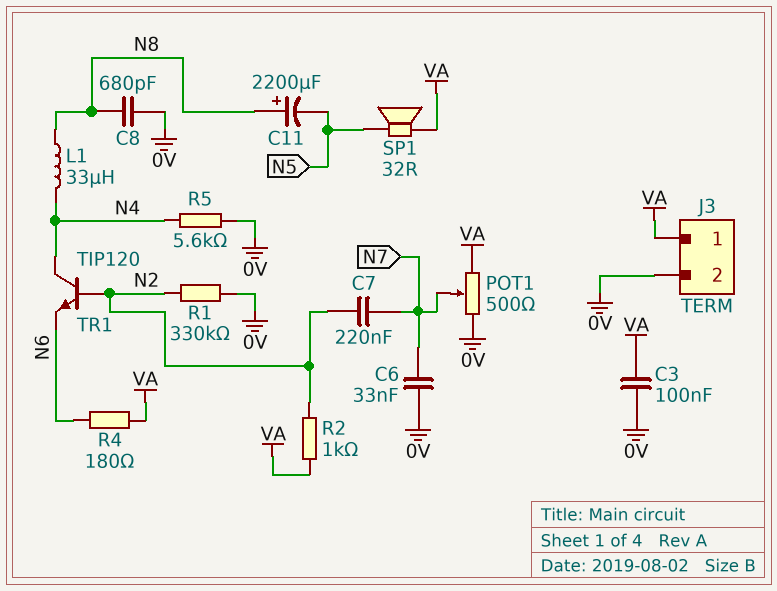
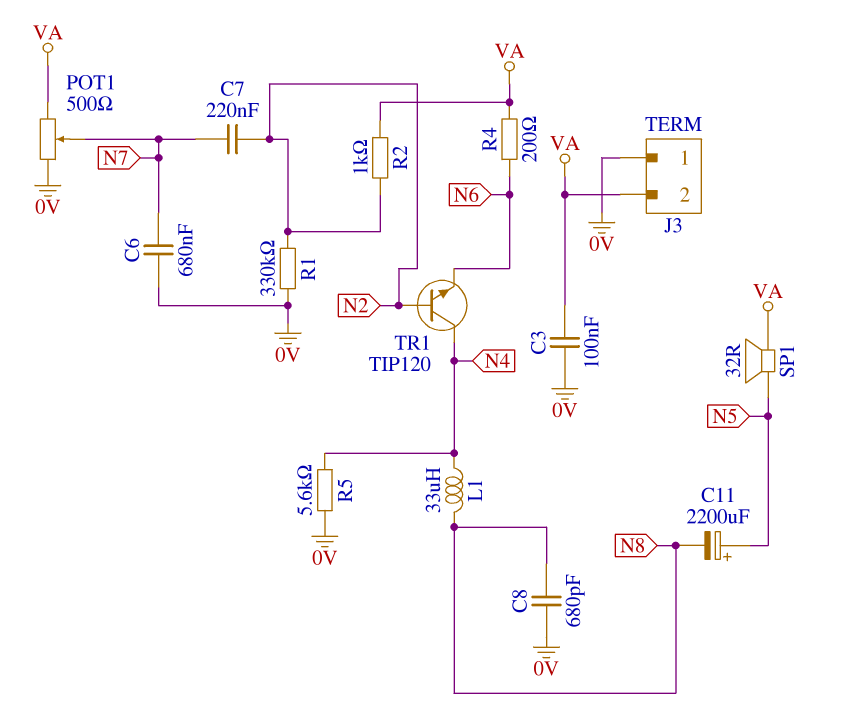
C6: 33nF (0V, N7) -> 680nF (0V, N7)
C11: 2200uF (plus N8, minus N5) -> 2200uF (plus N5, minus N8)
J3 pin 1: VA -> 0V
J3 pin 2: 0V -> VA
R4: 180 (N6, VA) -> 200 (N6, VA)

